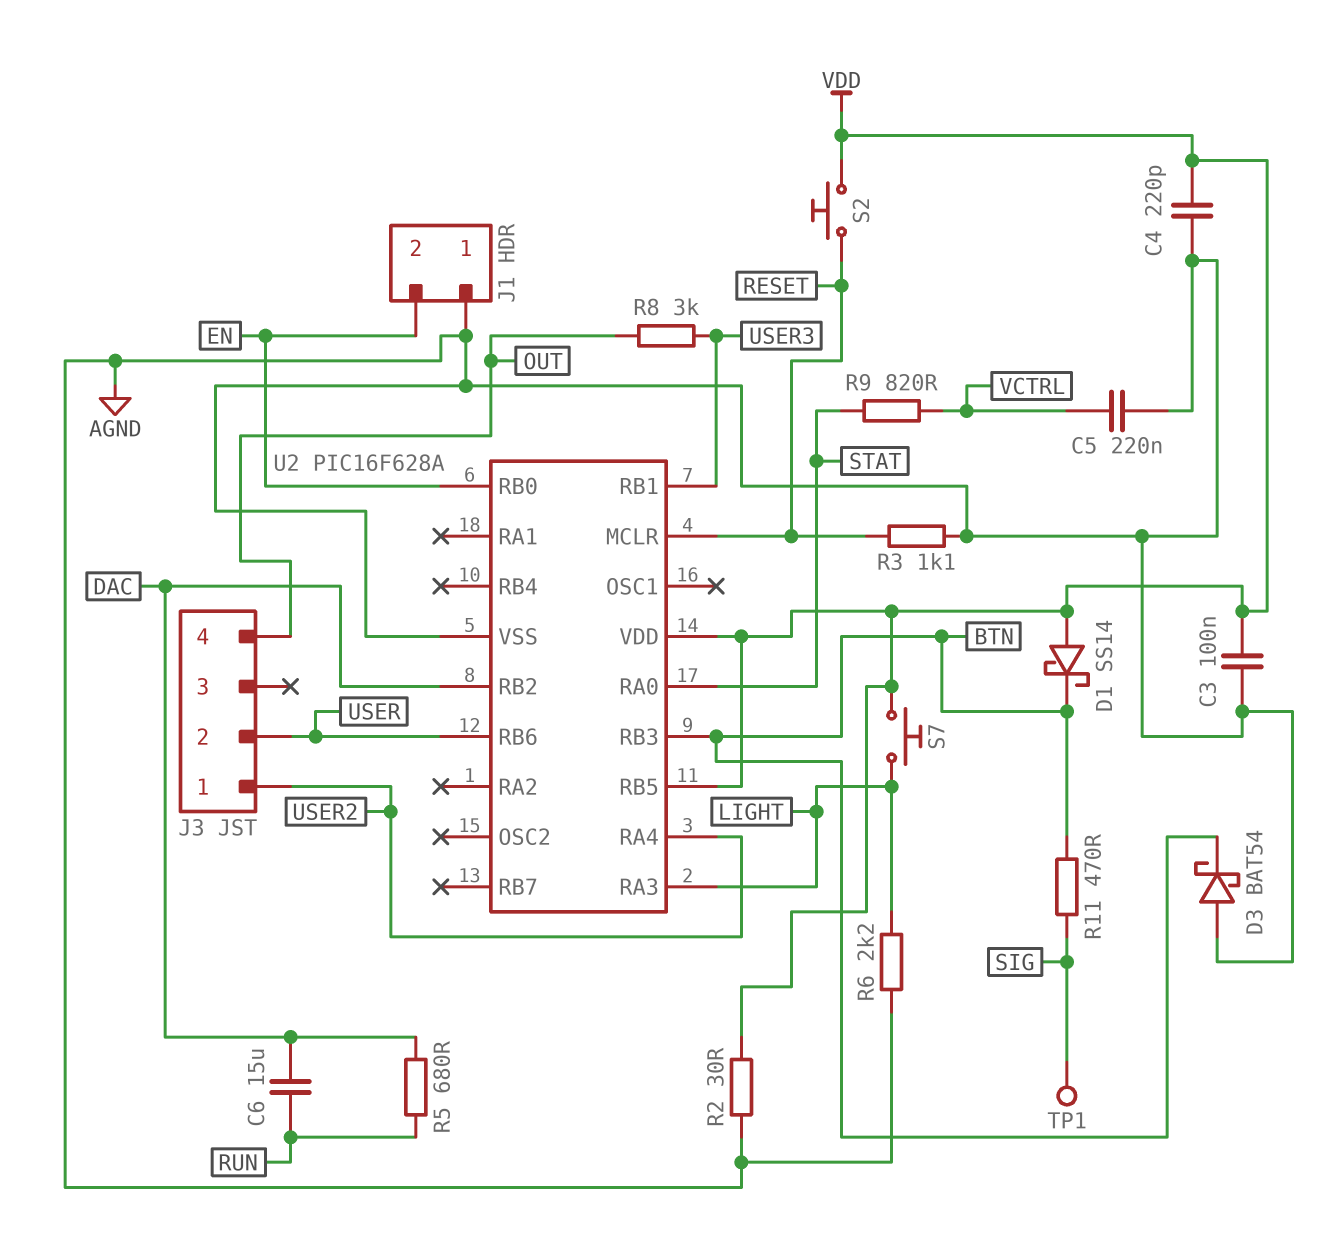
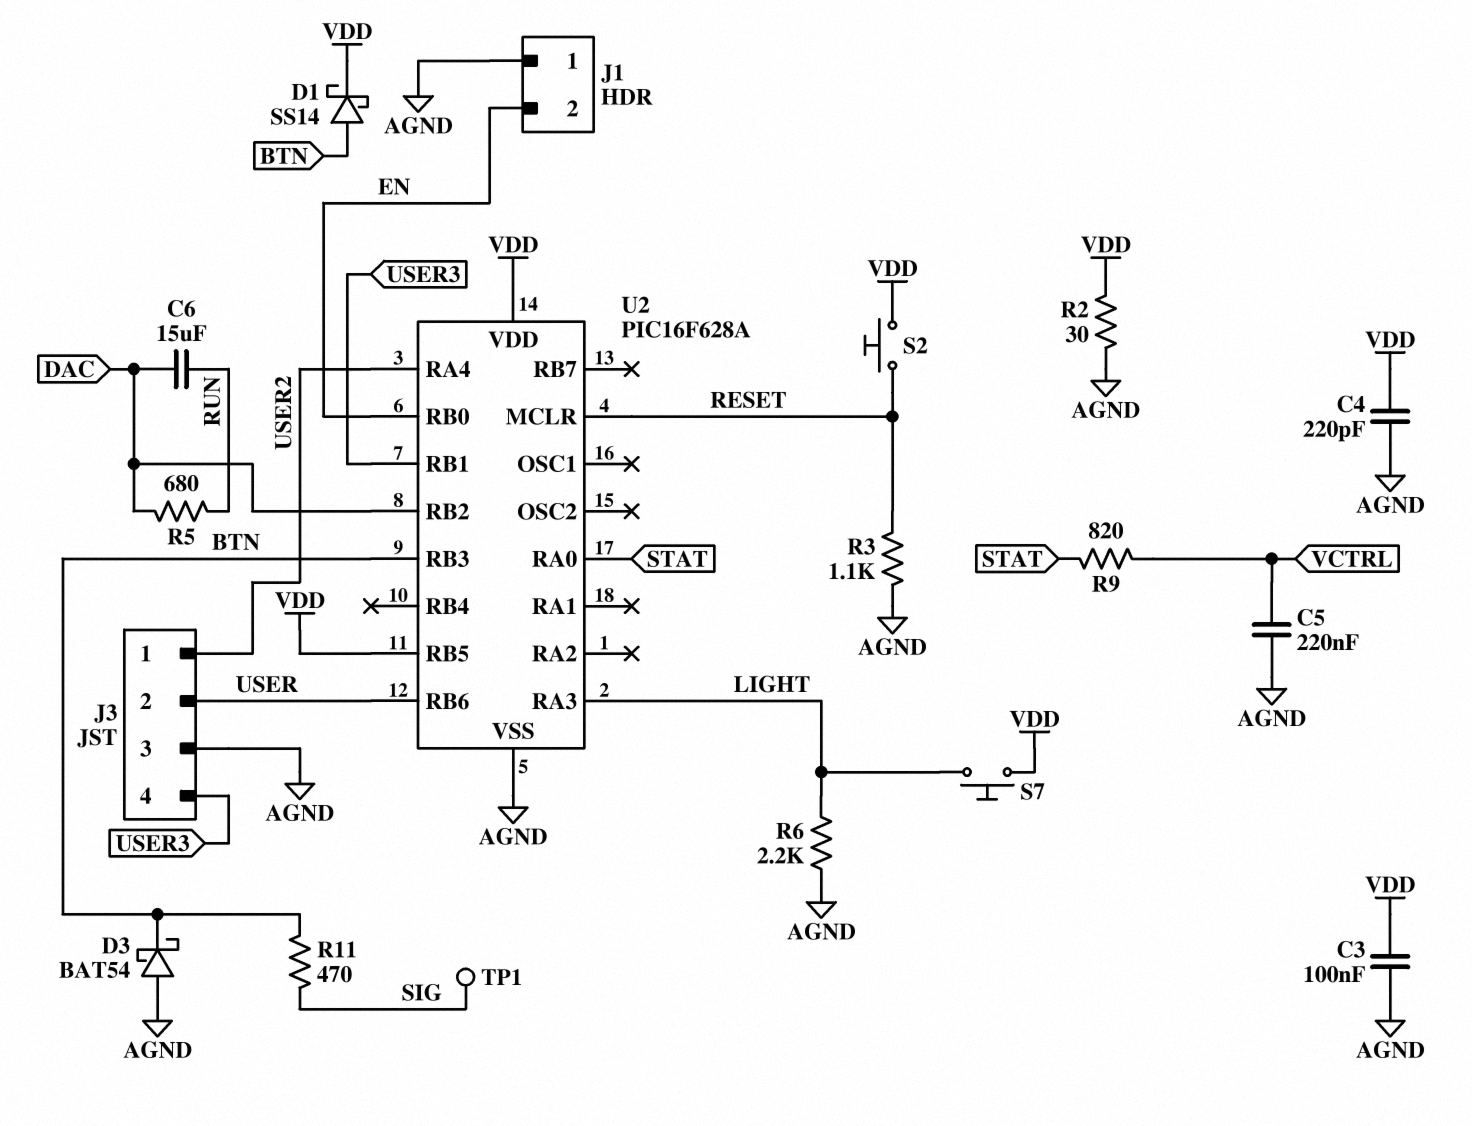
D1: schottky SS14 (A VDD, K BTN) -> schottky SS14 (A BTN, K VDD)
J3 pin 3: none -> AGND
J3 pin 4: OUT -> USER3
R8: 3k (OUT, USER3) -> none

